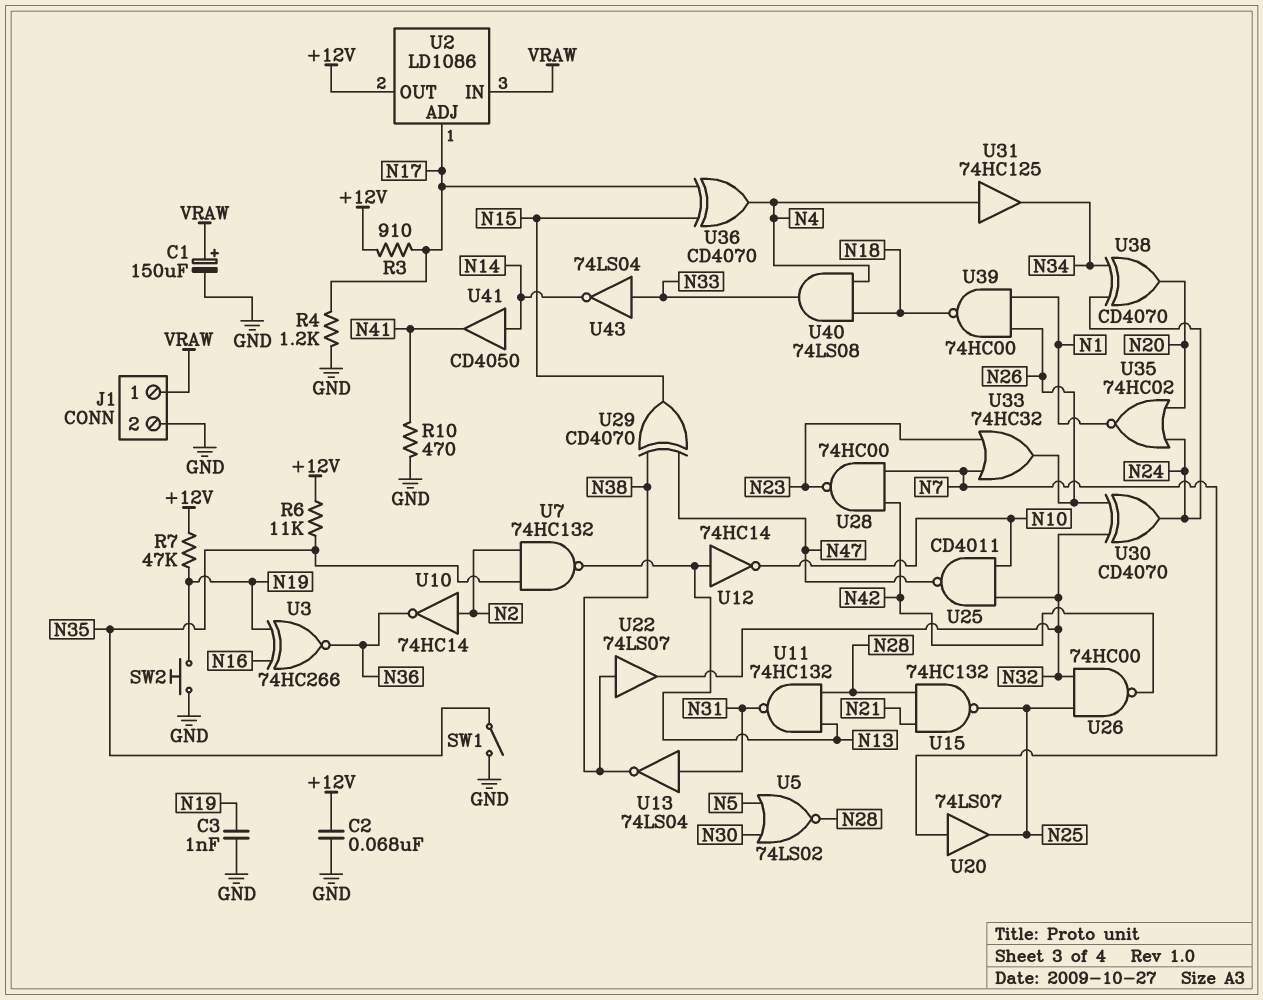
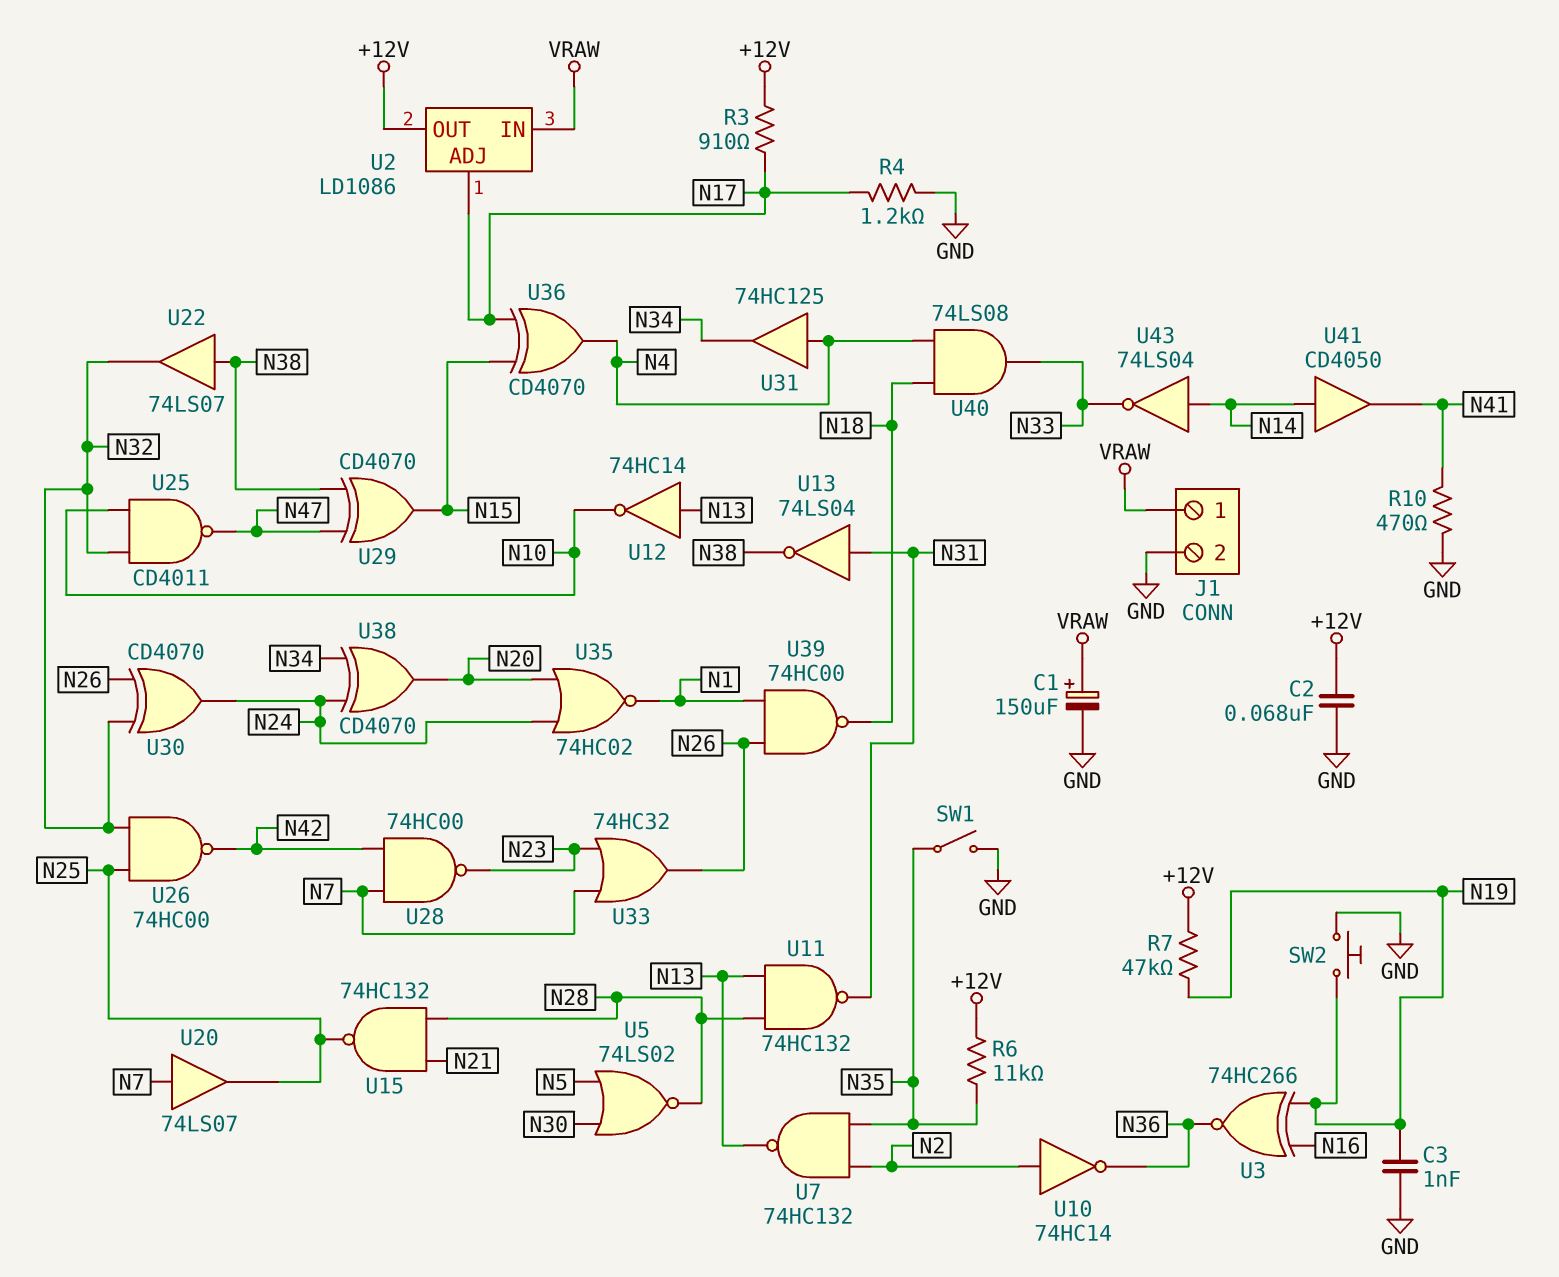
U43: NOT 74LS04 (in N33, out N14) -> NOT 74LS04 (in N14, out N33)

